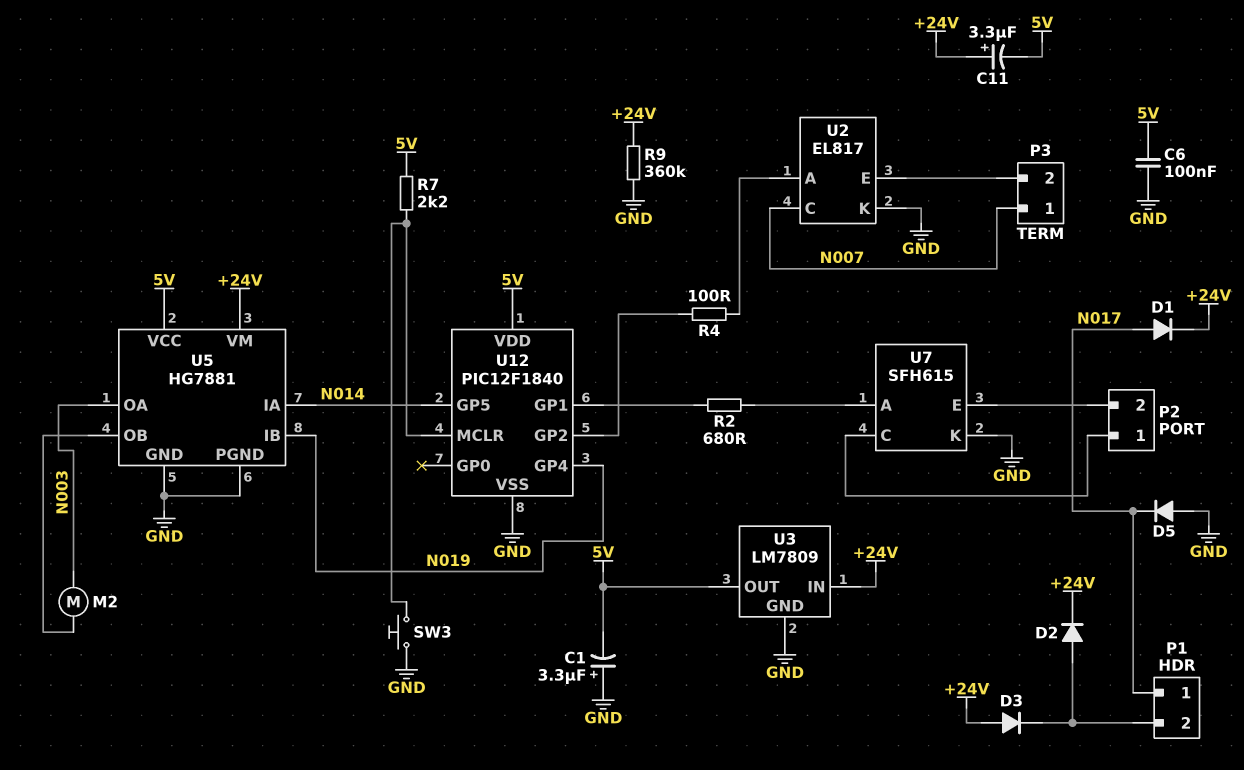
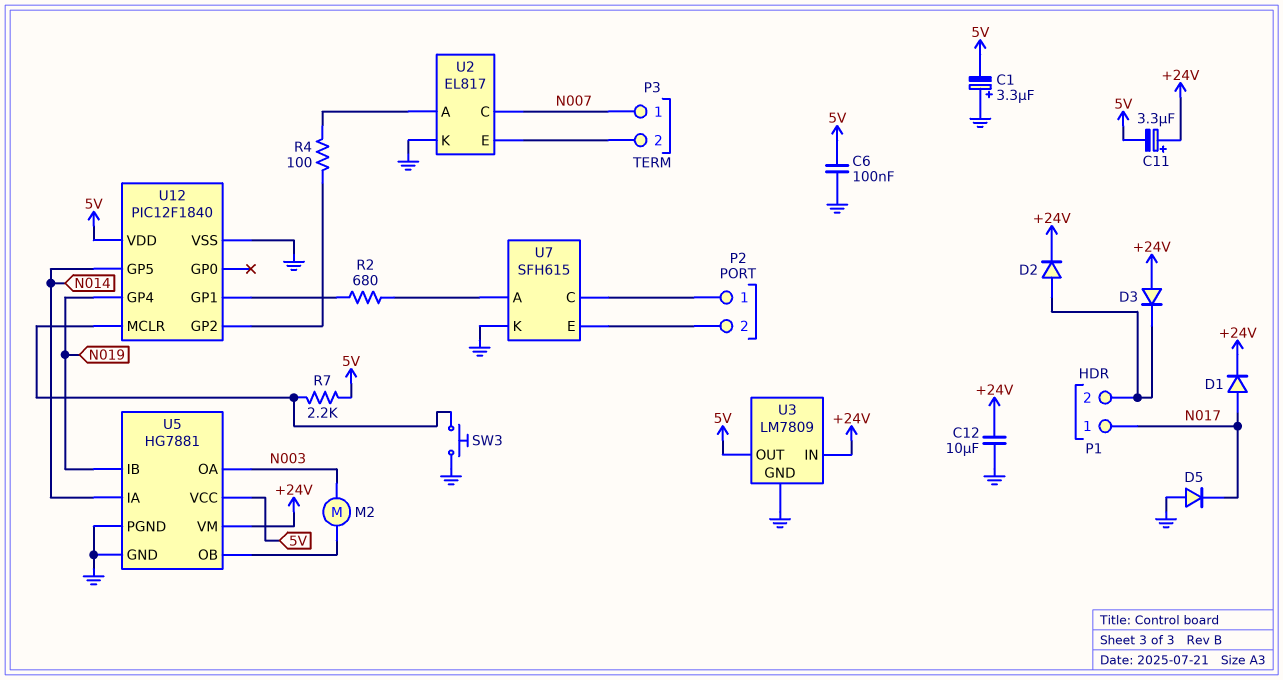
C12: none -> 10uF (+24V, GND)
R9: 360k (+24V, GND) -> none

